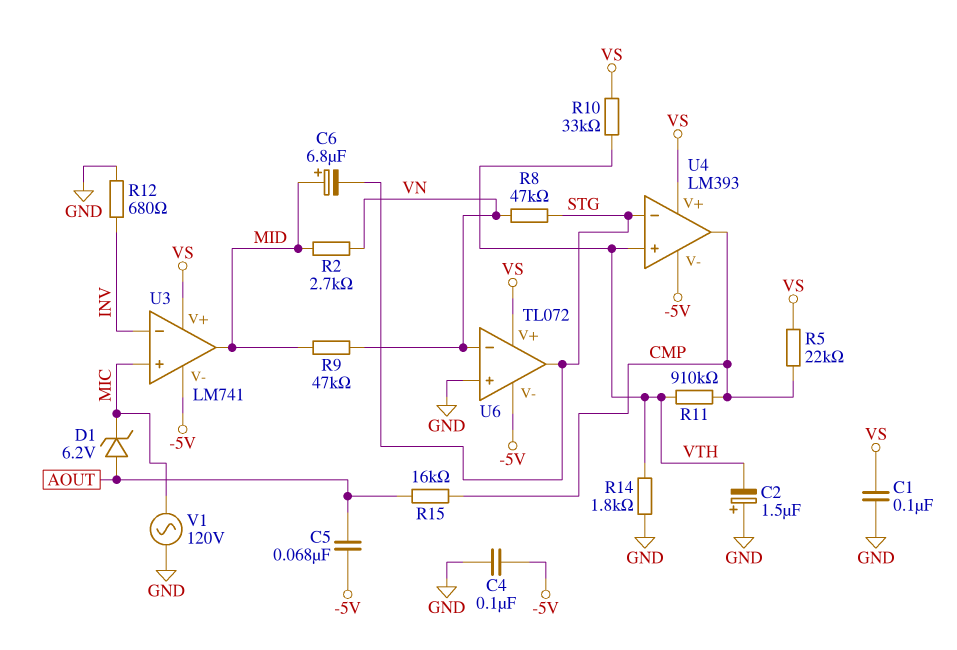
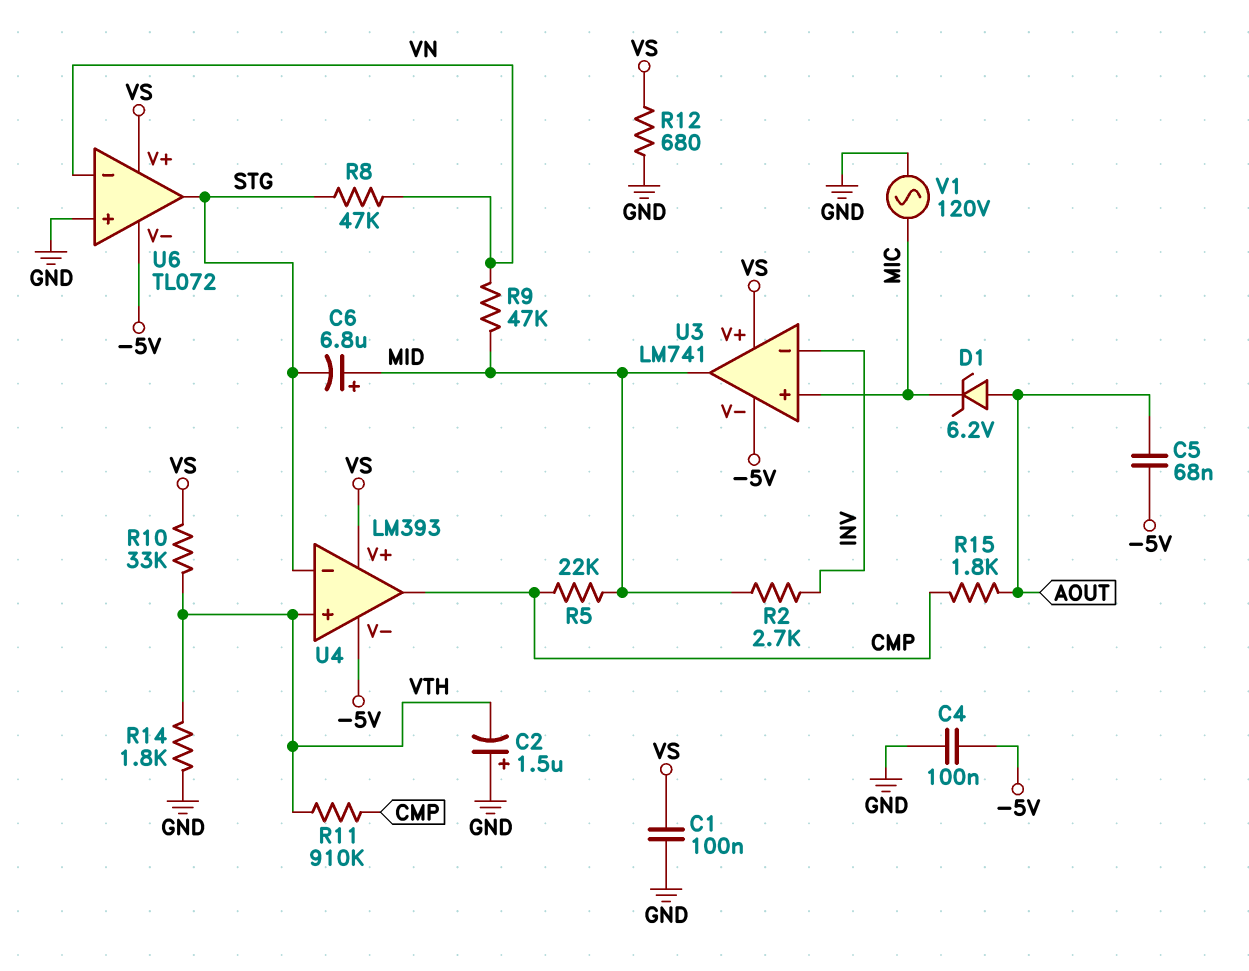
R2: 2.7k (MID, VN) -> 2.7k (INV, MID)
R5: 22k (CMP, VS) -> 22k (CMP, MID)
R12: 680 (GND, INV) -> 680 (GND, VS)
R15: 16k (AOUT, CMP) -> 1.8k (AOUT, CMP)

